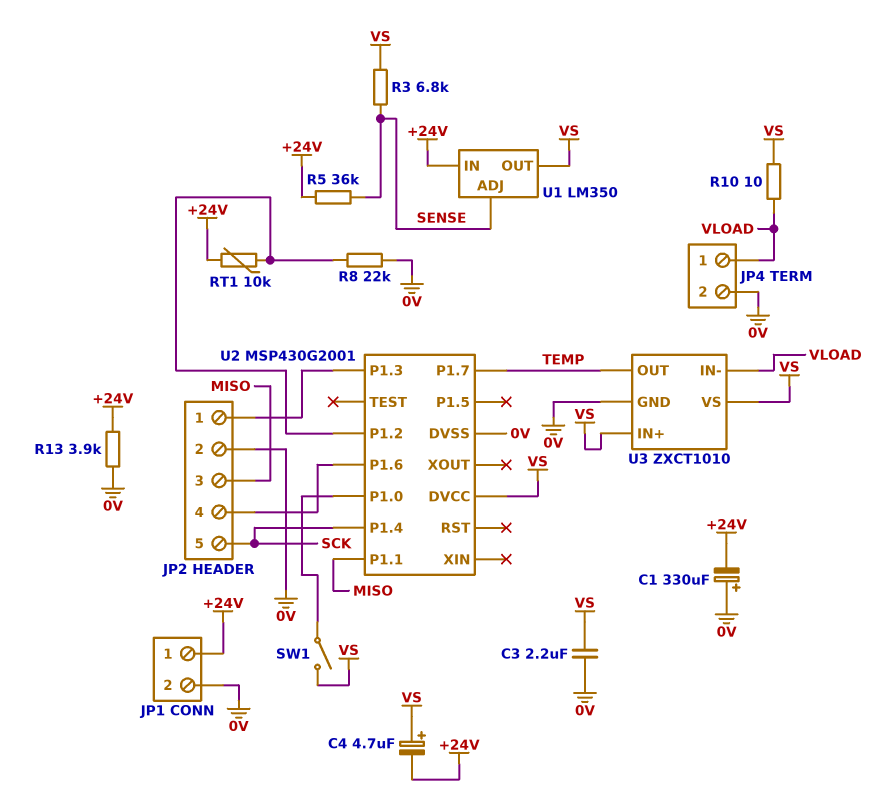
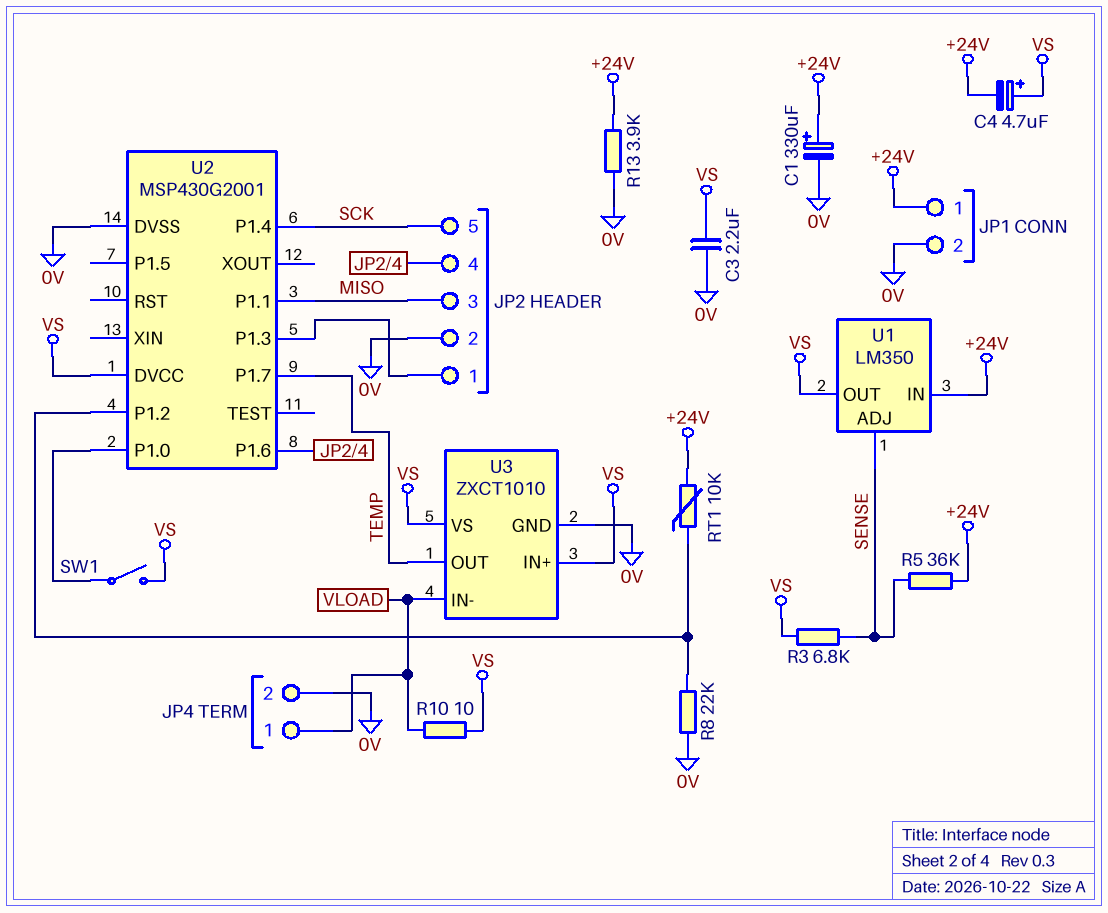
C1: 330uF (plus 0V, minus +24V) -> 330uF (plus +24V, minus 0V)

